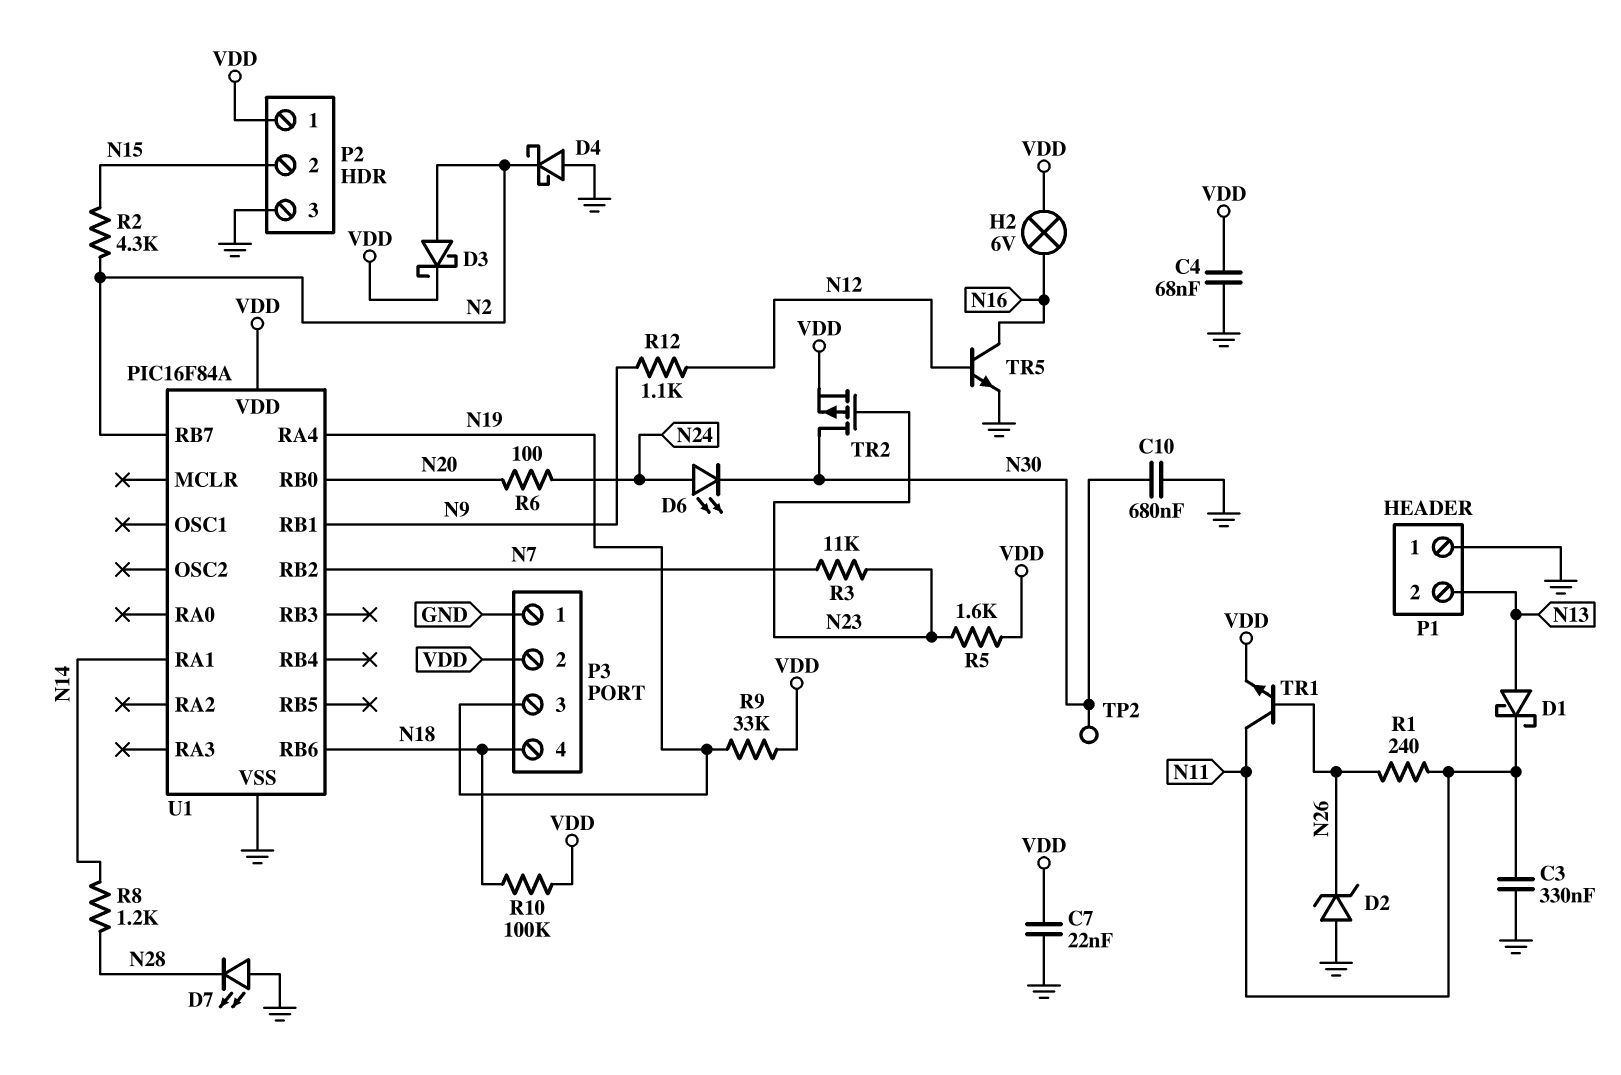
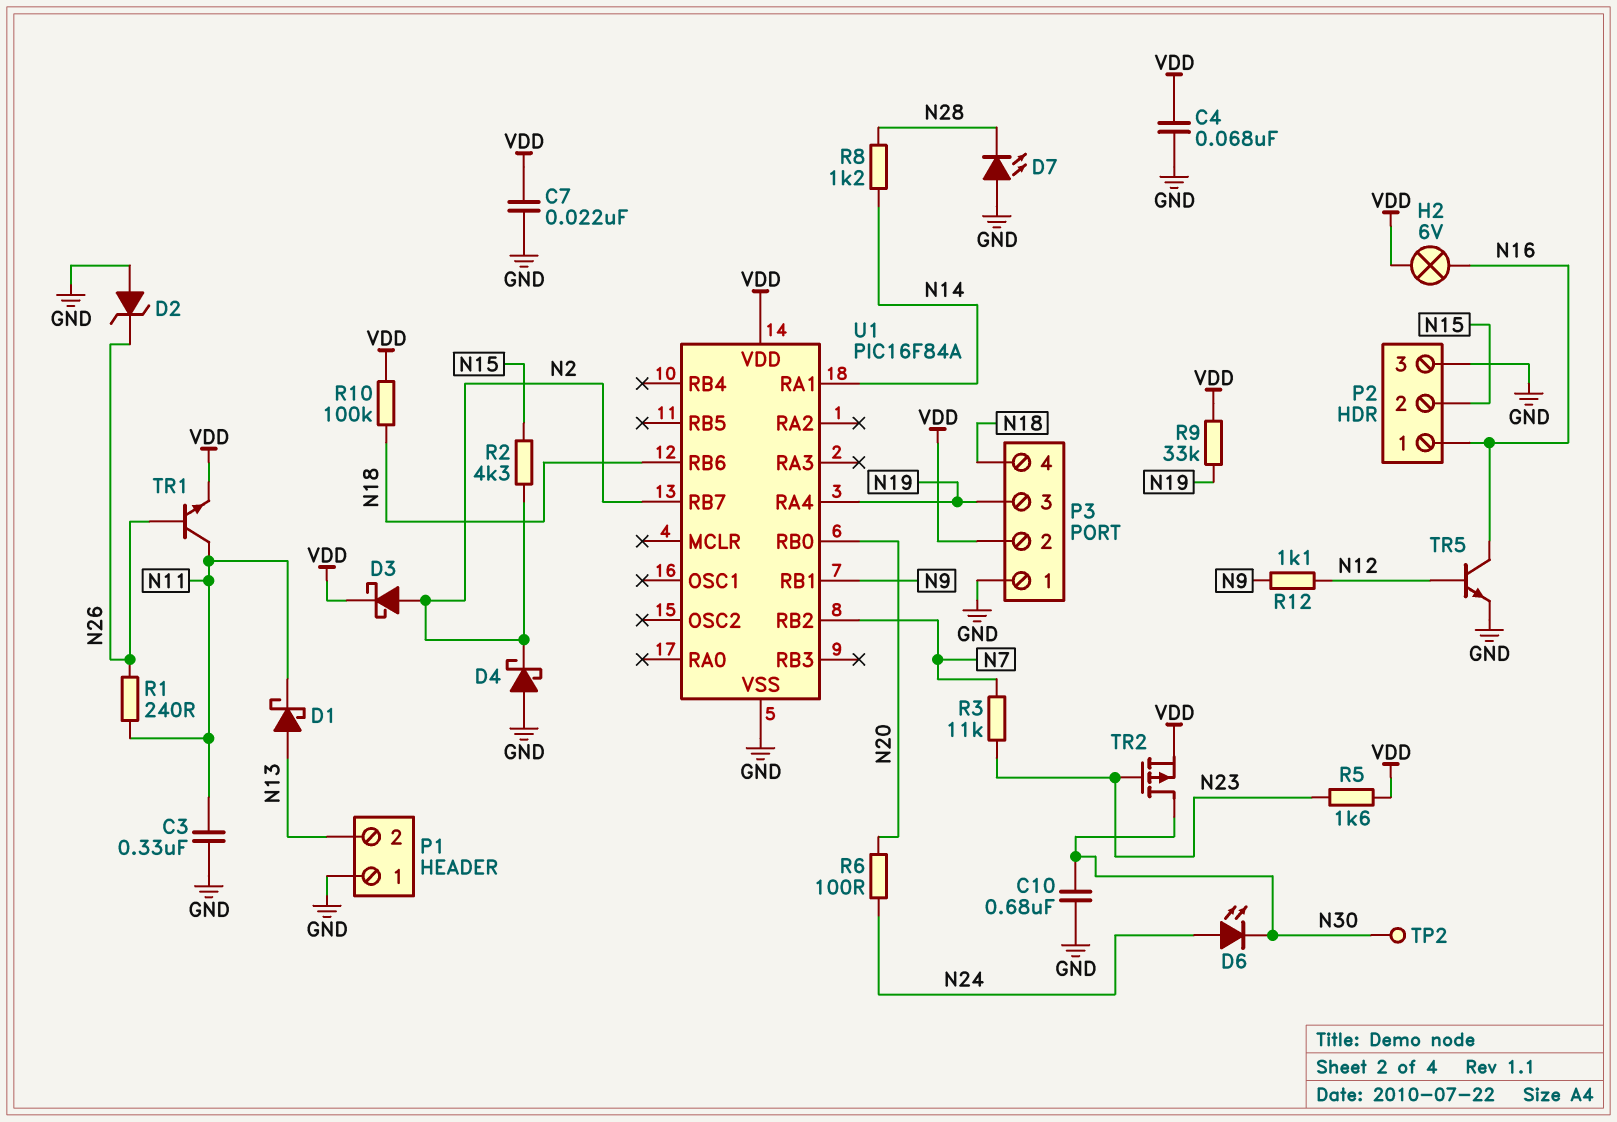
P2 pin 1: VDD -> N16

